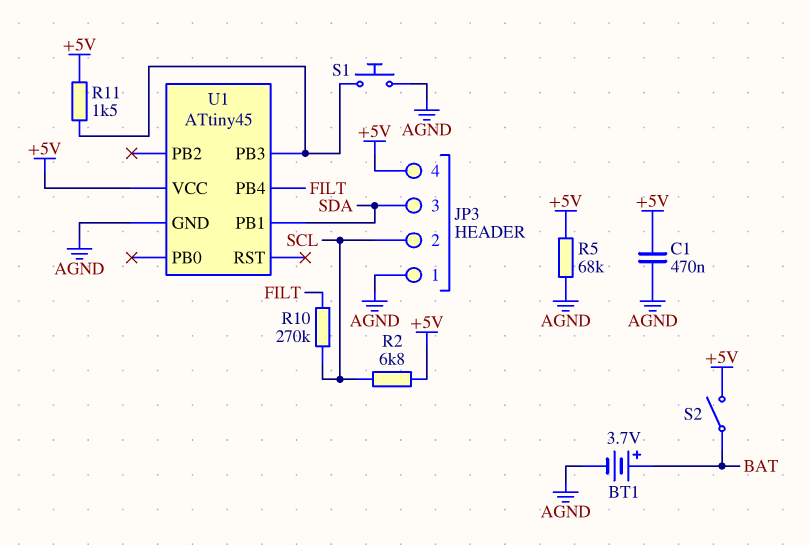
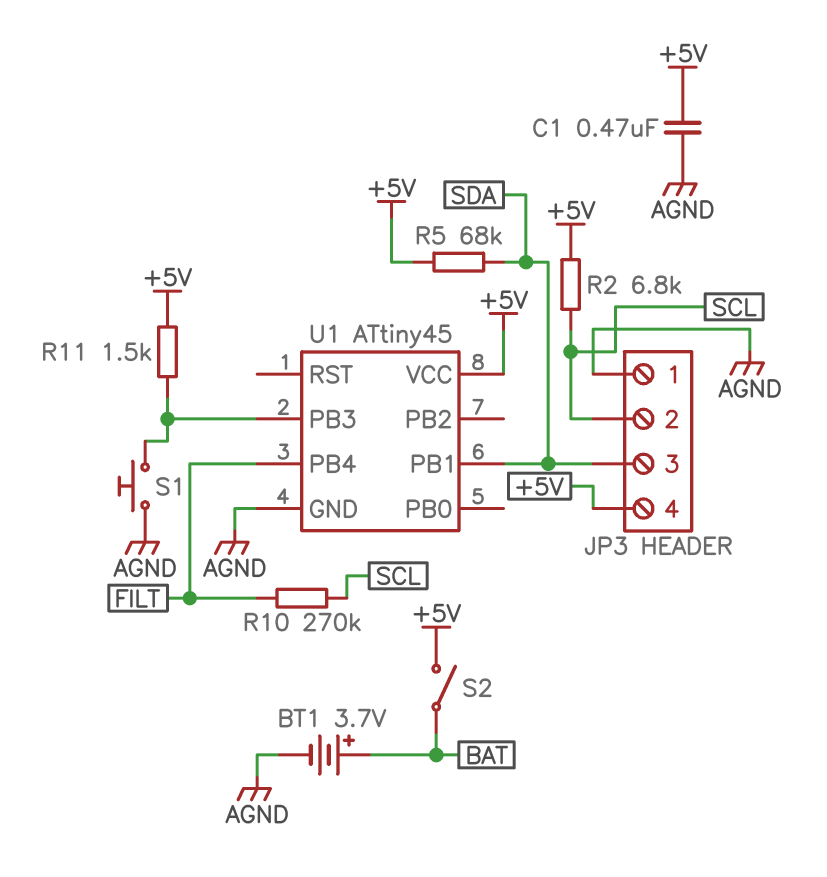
R5: 68k (+5V, AGND) -> 68k (+5V, SDA)

